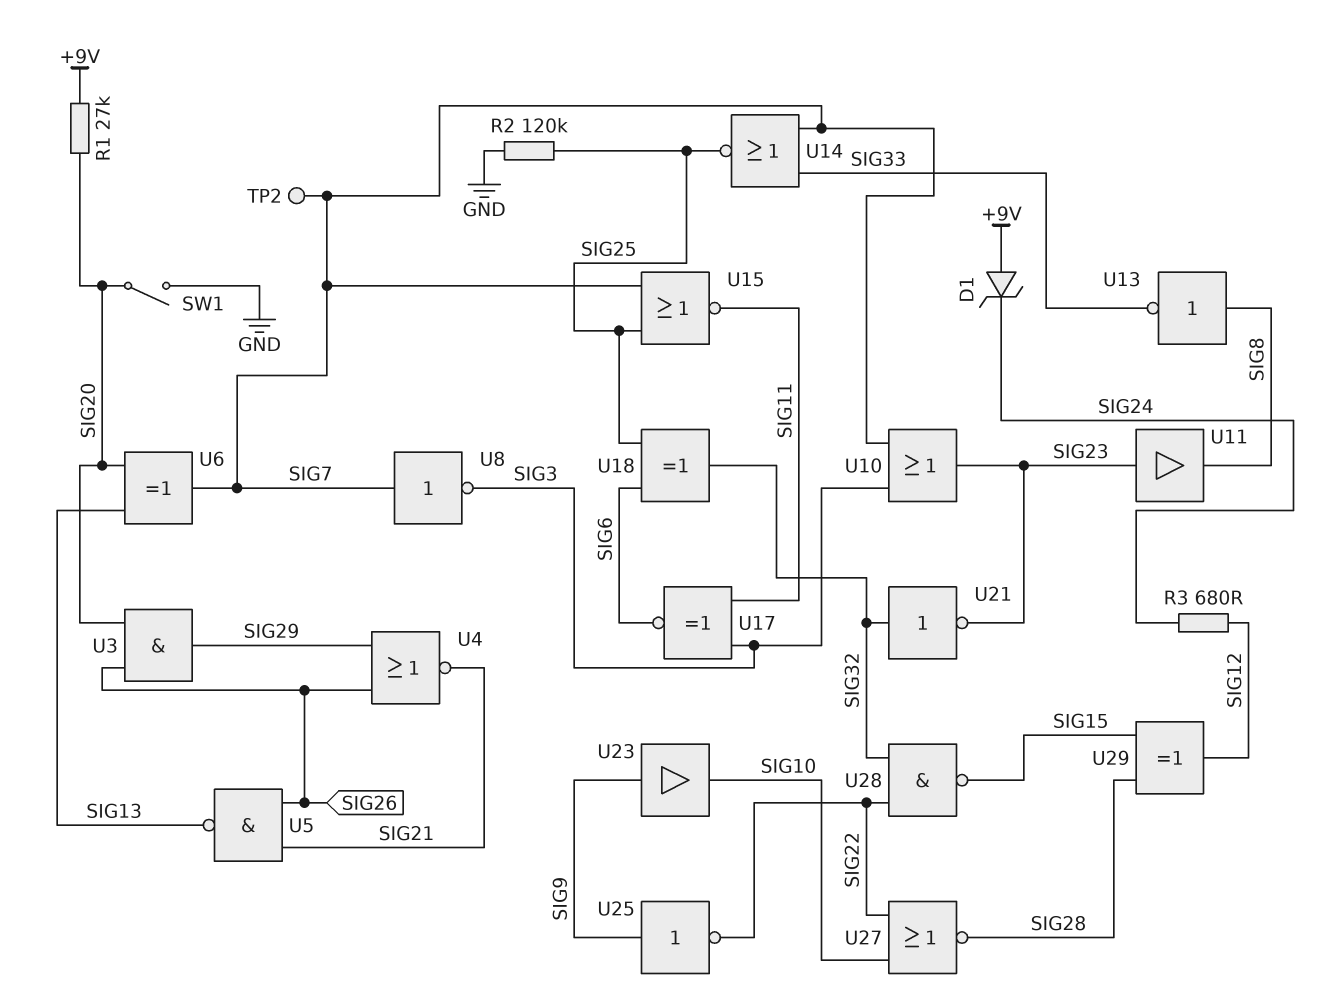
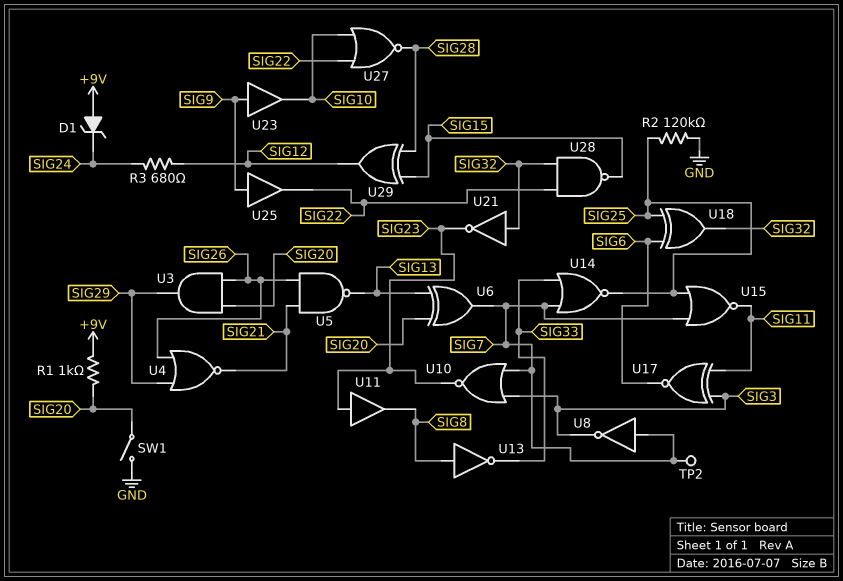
R1: 27k (+9V, SIG20) -> 1k (+9V, SIG20)
U10: OR (in SIG3, in SIG7, out SIG23) -> NOR (in SIG3, in SIG7, out SIG23)
U25: NOT (in SIG9, out SIG22) -> buffer (in SIG9, out SIG22)

